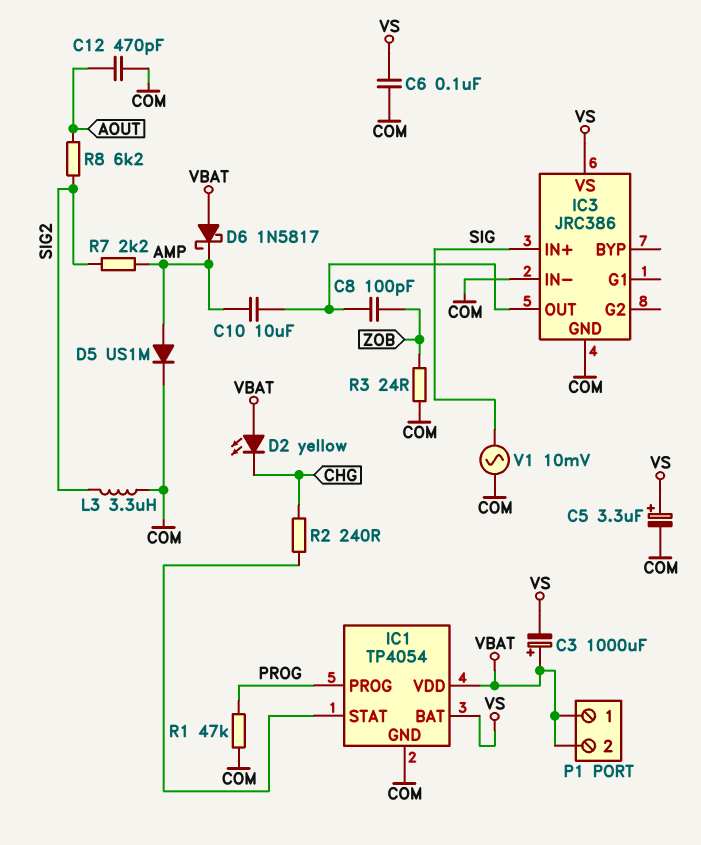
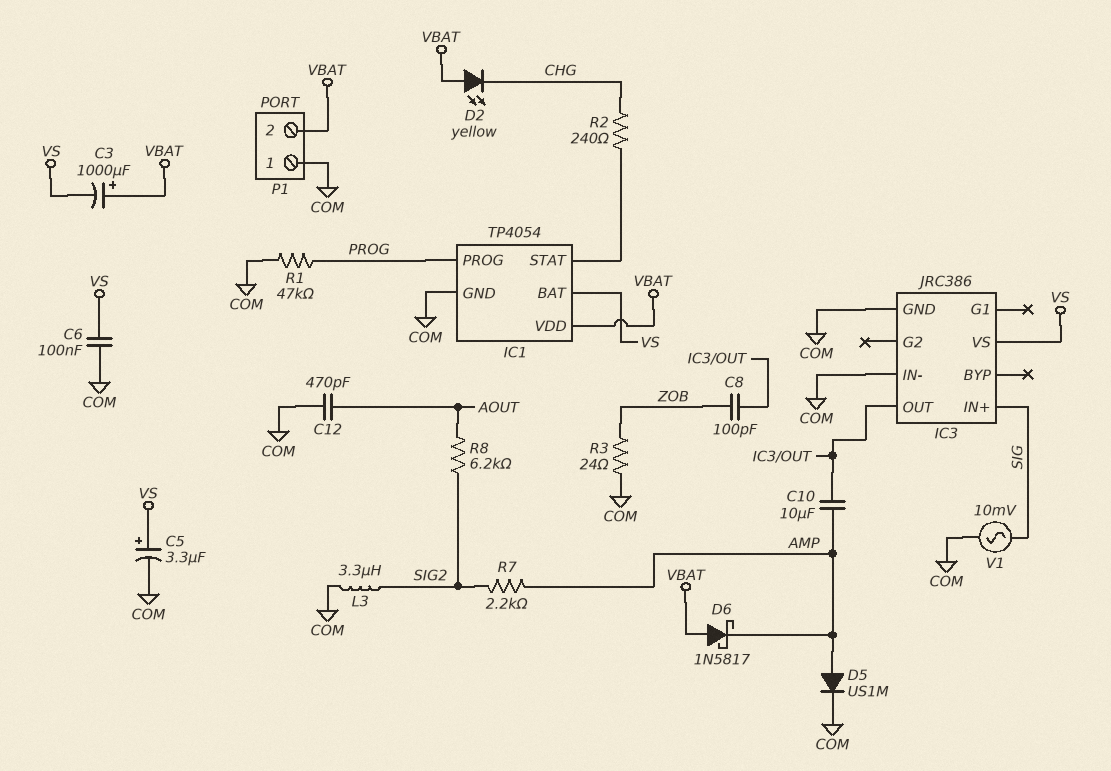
P1 pin 1: VBAT -> COM

